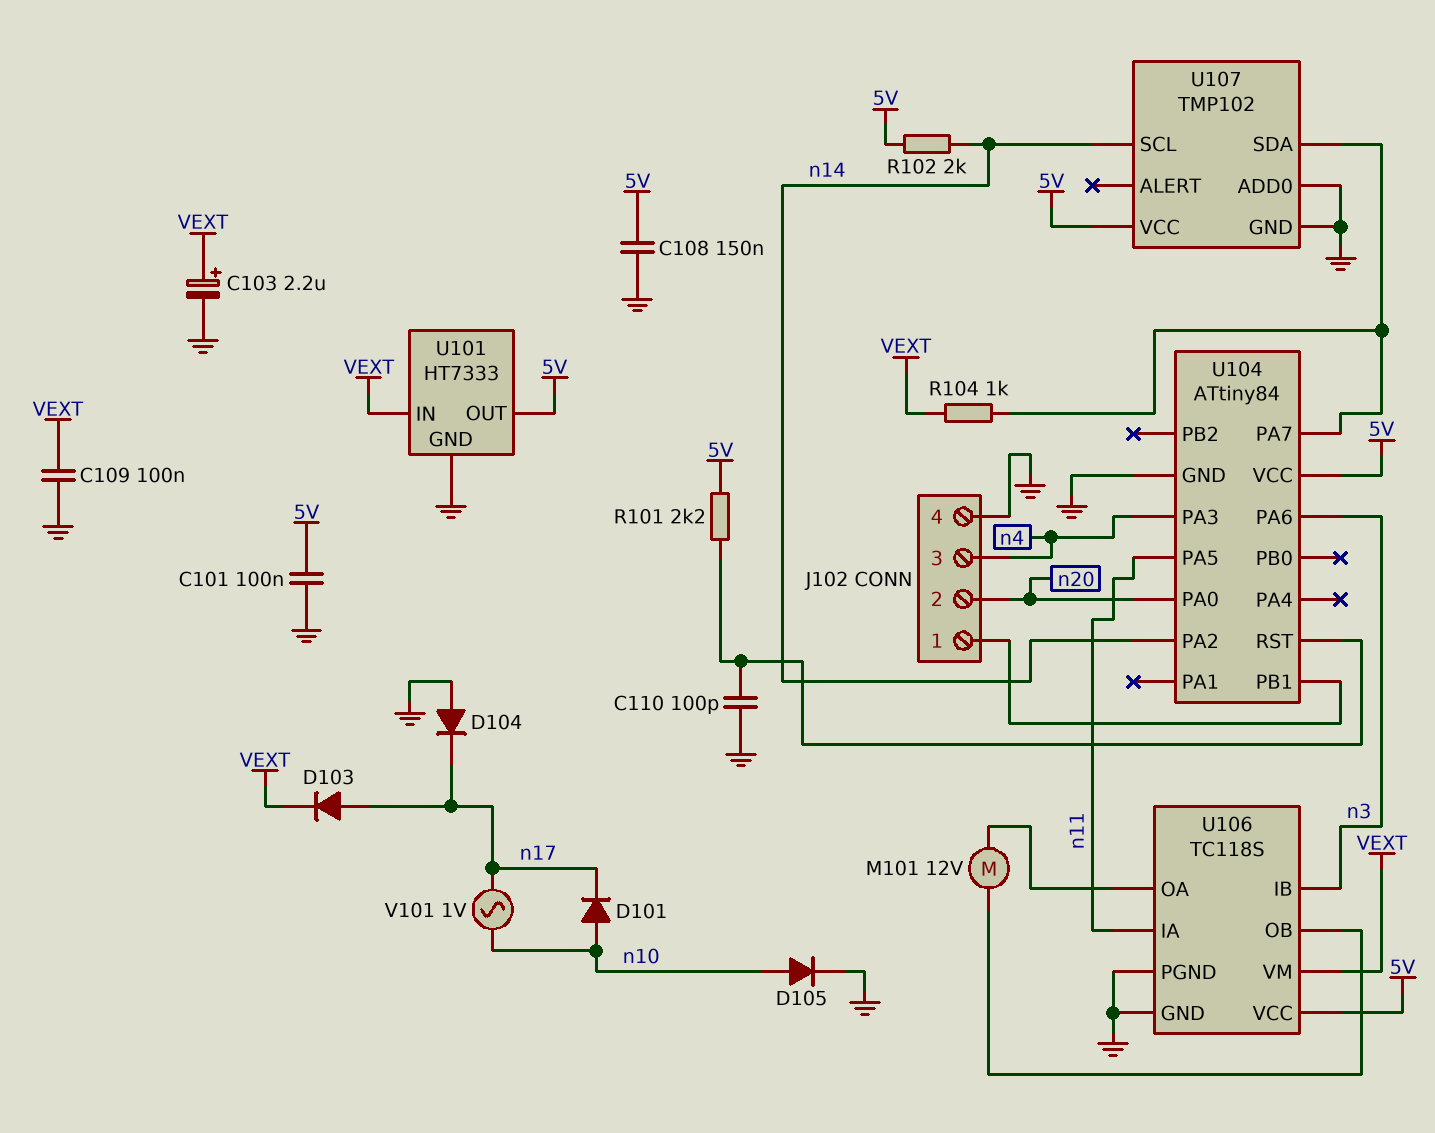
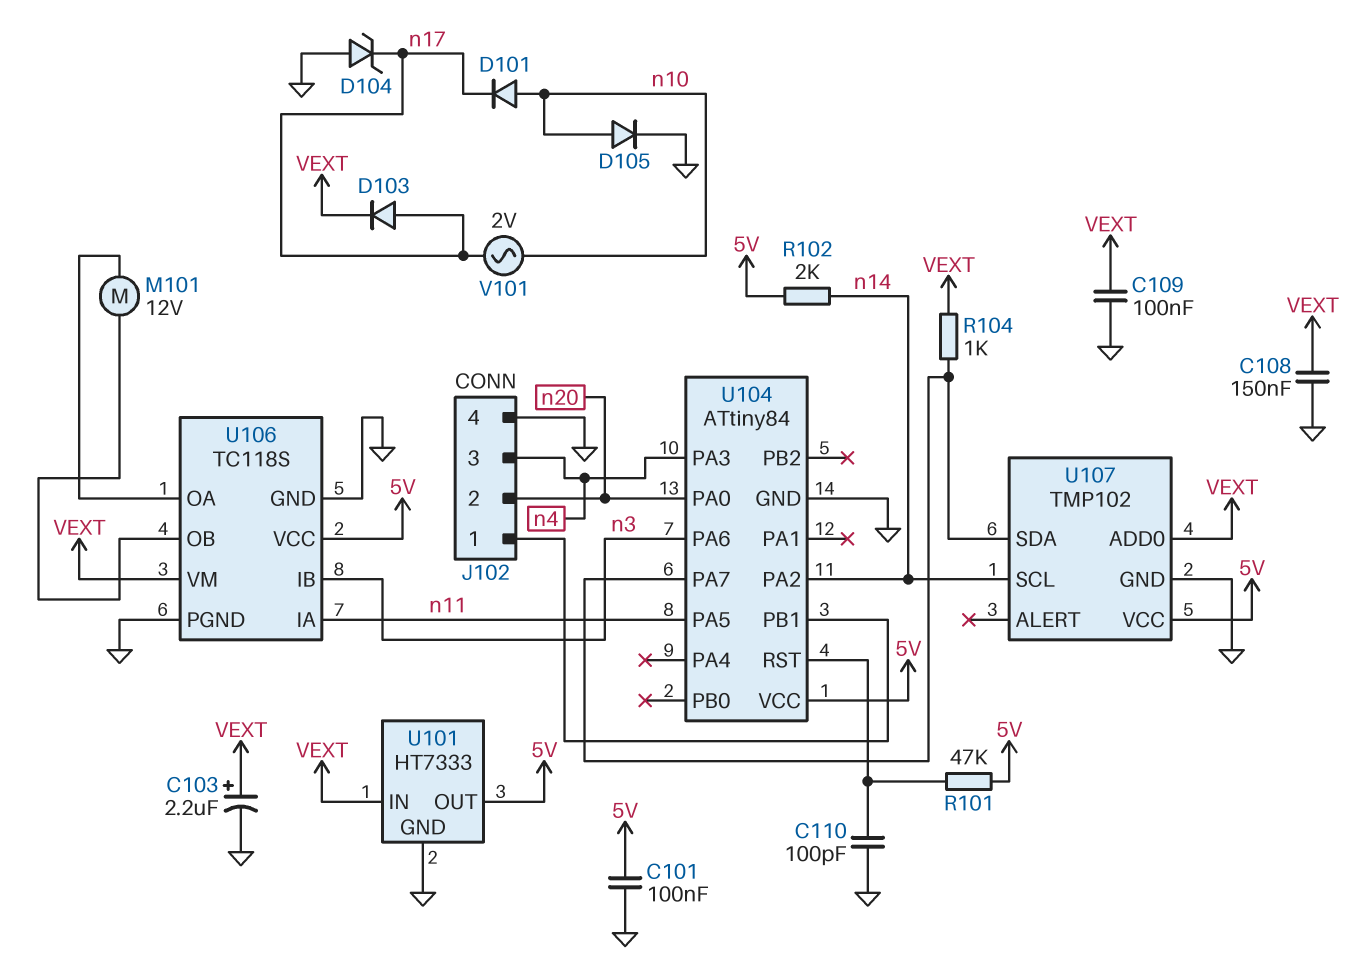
C108: 150nF (5V, GND) -> 150nF (GND, VEXT)
D104: diode (A GND, K n17) -> zener (A GND, K n17)
R101: 2.2k (5V, U104/RST) -> 47k (5V, U104/RST)
U107 pin ADD0: GND -> VEXT
V101: AC 1V (n10, n17) -> AC 2V (n10, n17)

